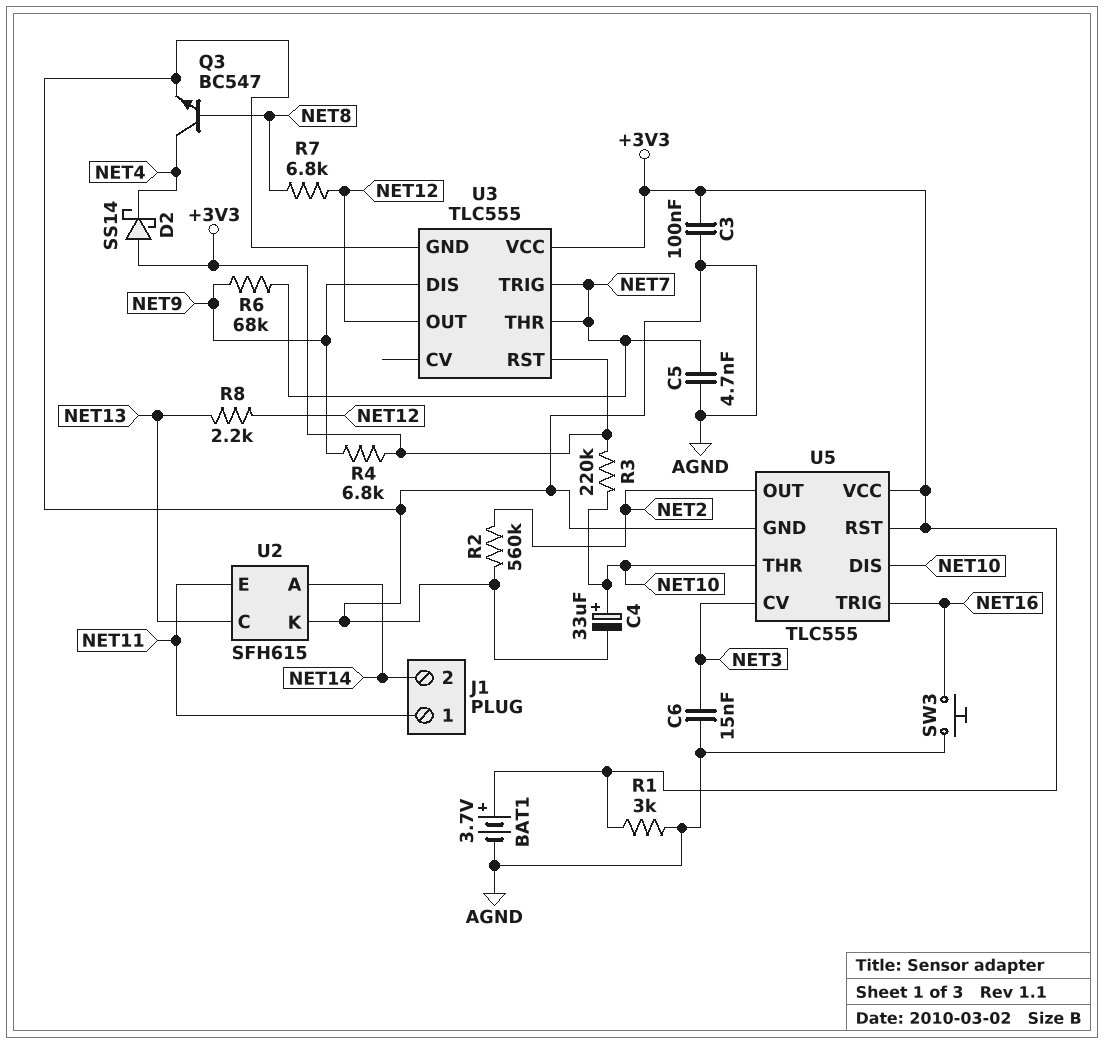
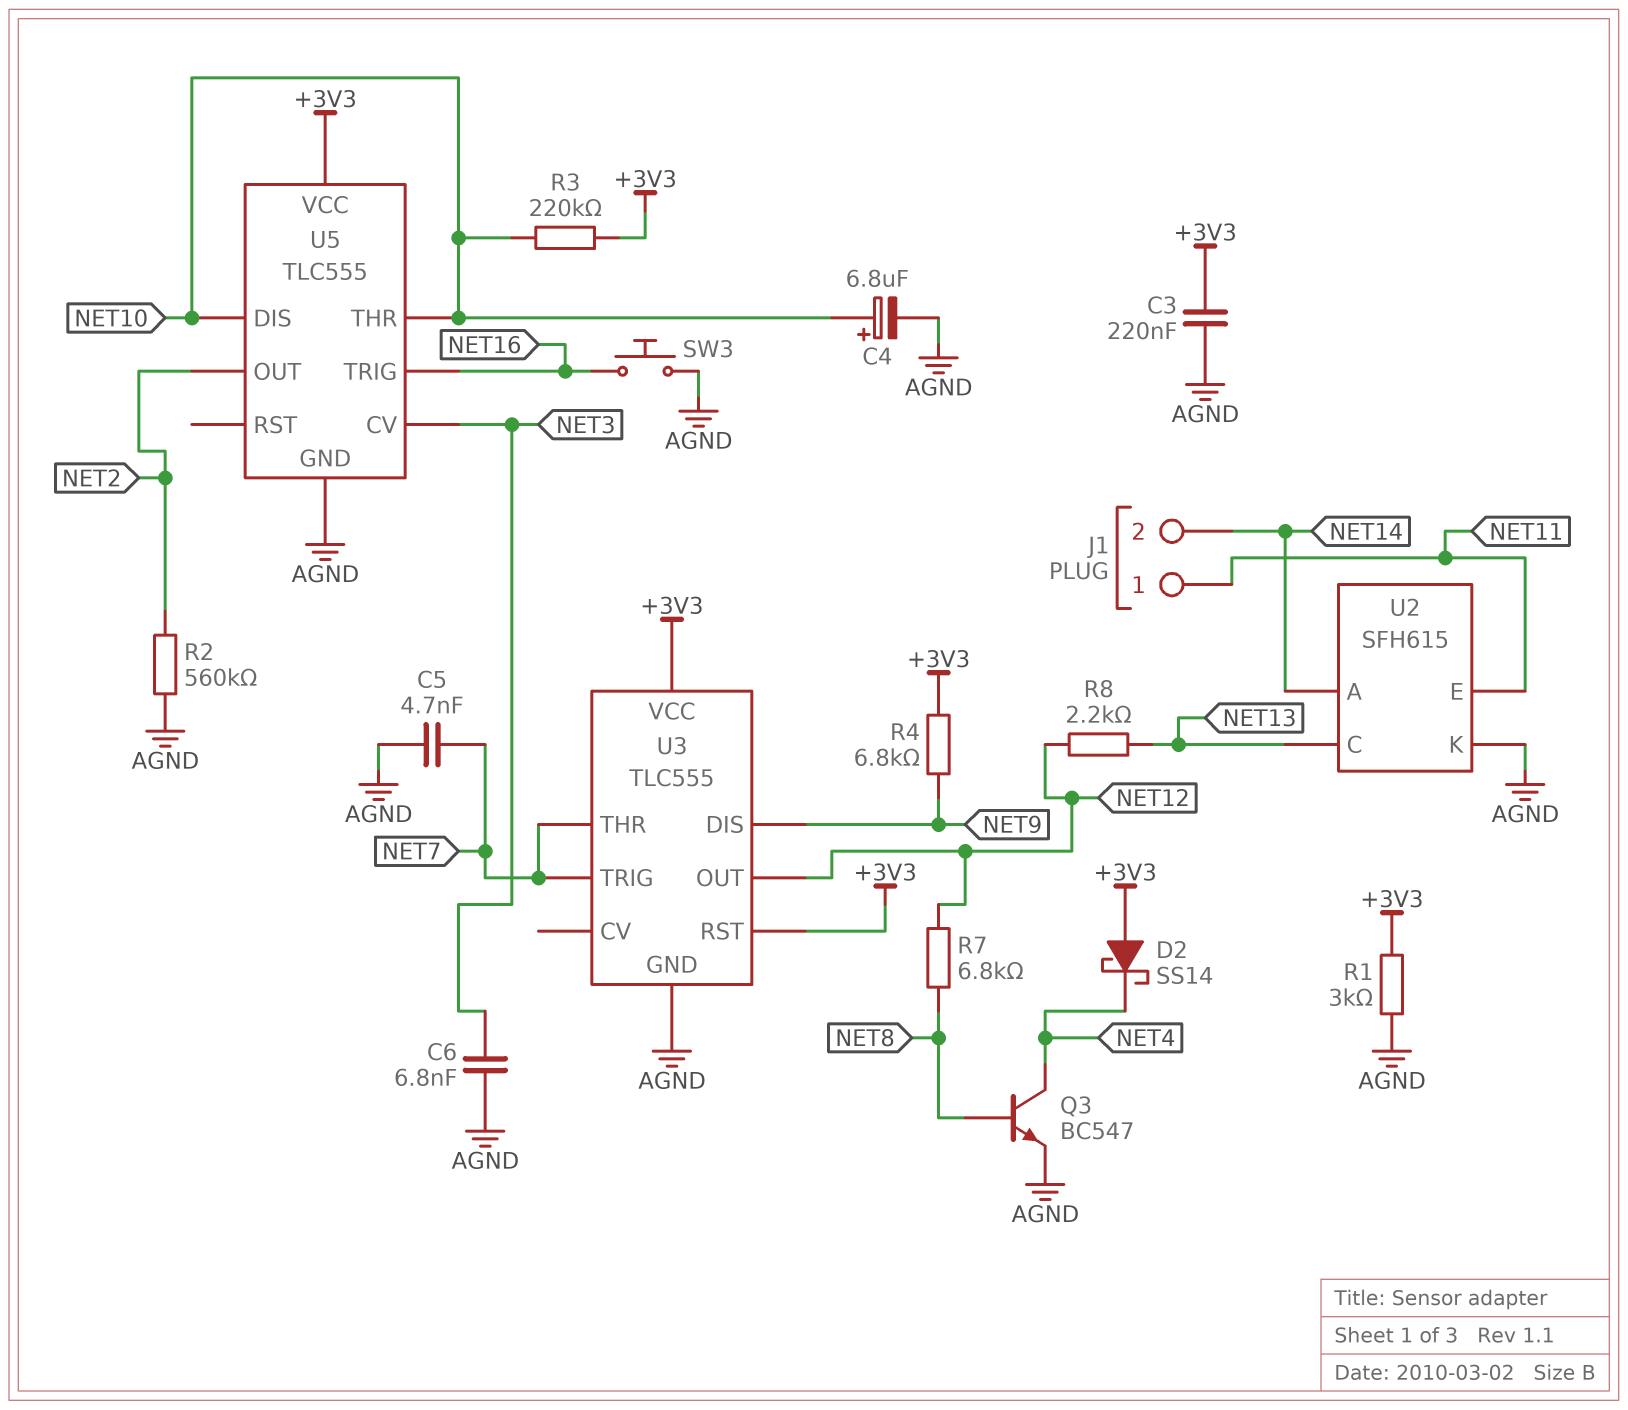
BAT1: 3.7V (plus +3V3, minus AGND) -> none
C3: 100nF (+3V3, AGND) -> 220nF (+3V3, AGND)
C4: 33uF (plus NET10, minus AGND) -> 6.8uF (plus NET10, minus AGND)
C6: 15nF (AGND, NET3) -> 6.8nF (AGND, NET3)
R6: 68k (NET7, NET9) -> none
U5 pin RST: +3V3 -> none

